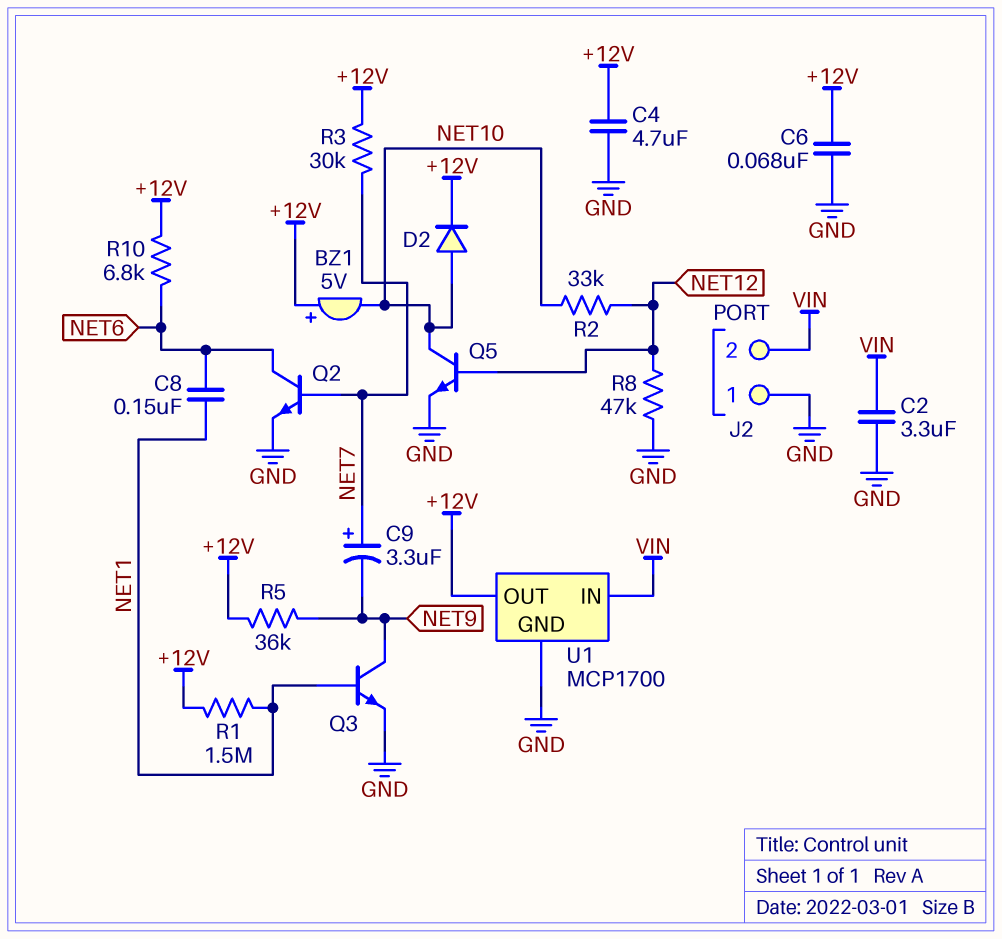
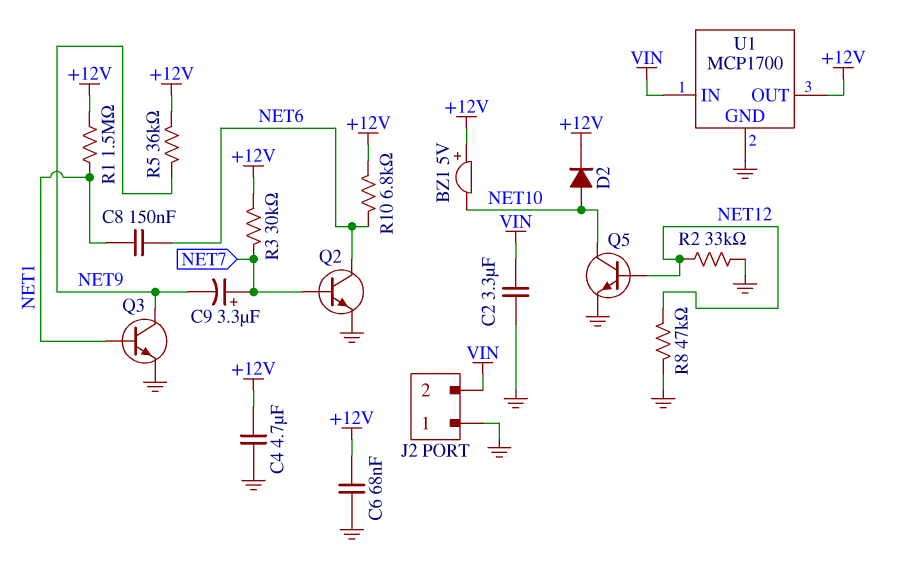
R2: 33k (NET10, NET12) -> 33k (GND, NET12)

